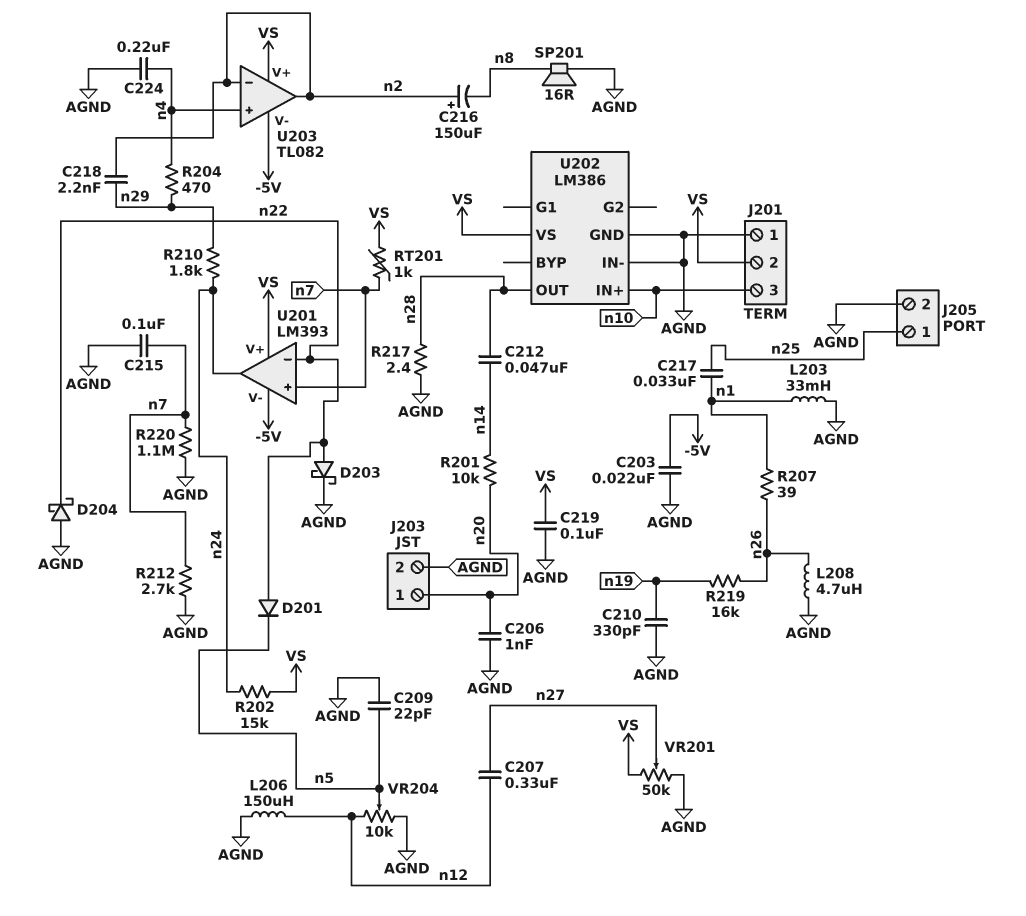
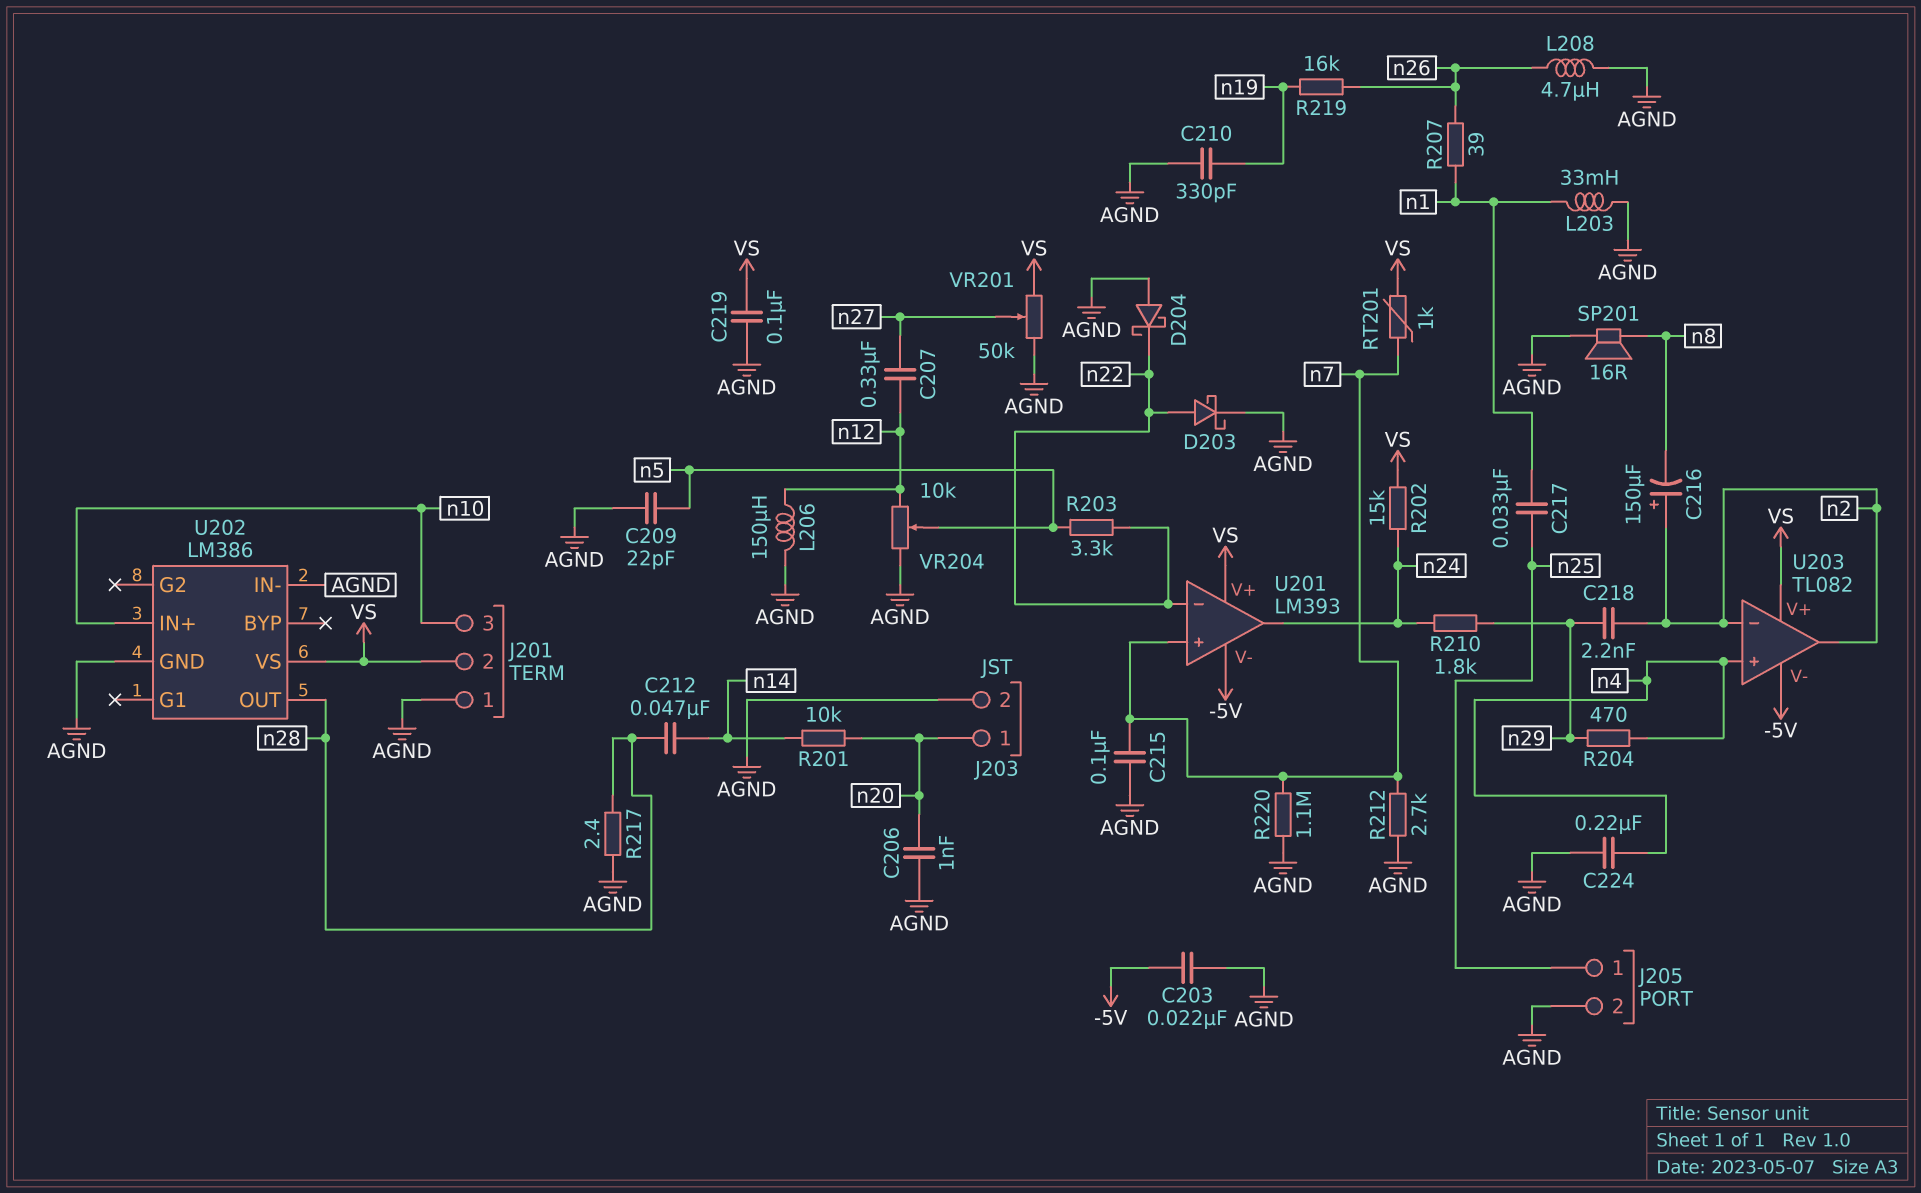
D201: diode (A n22, K n5) -> none
R203: none -> 3.3k (n5, n22)

